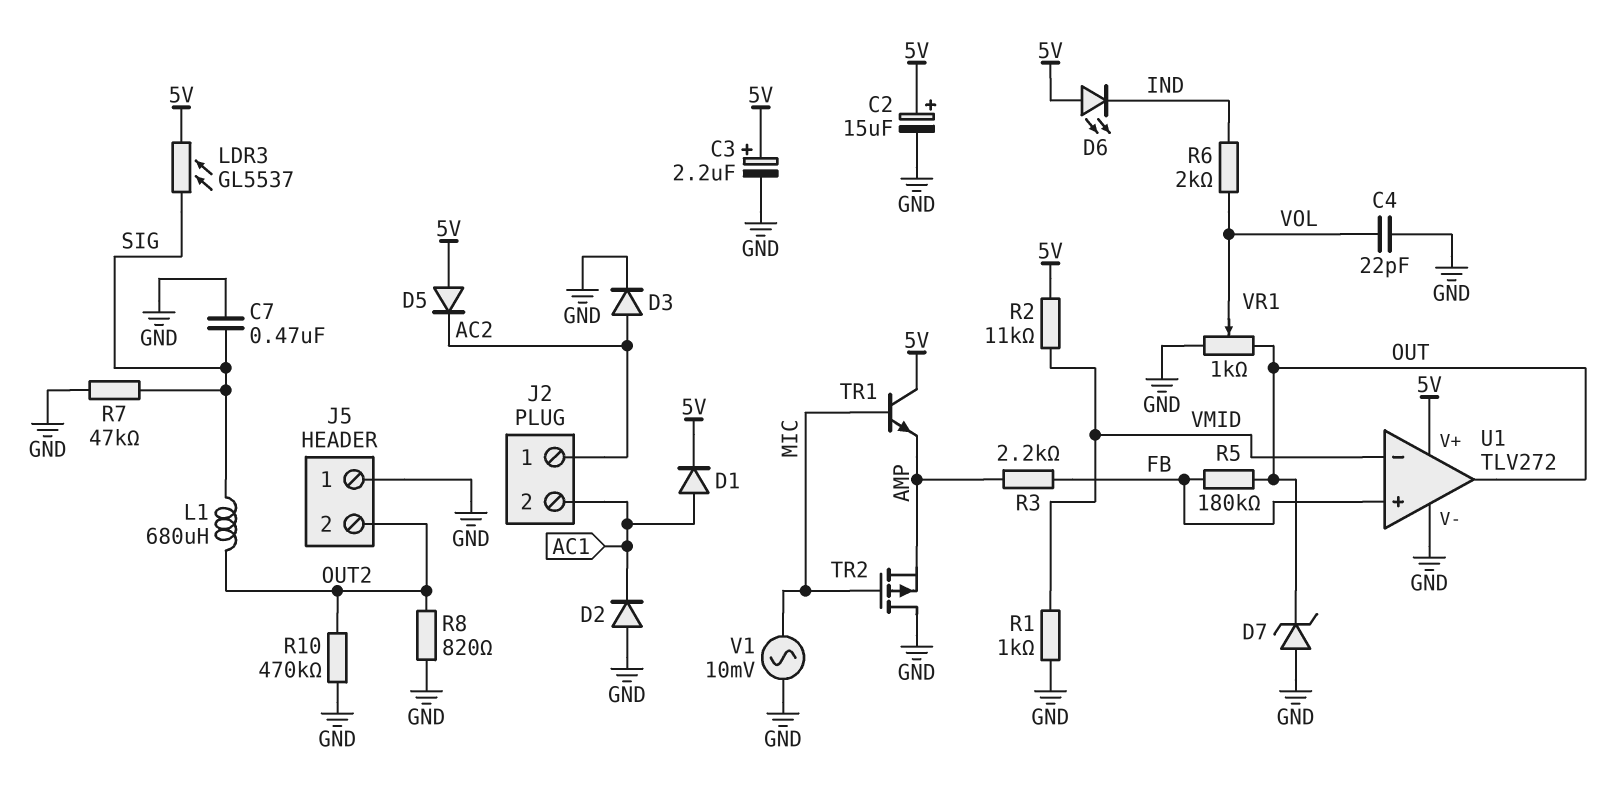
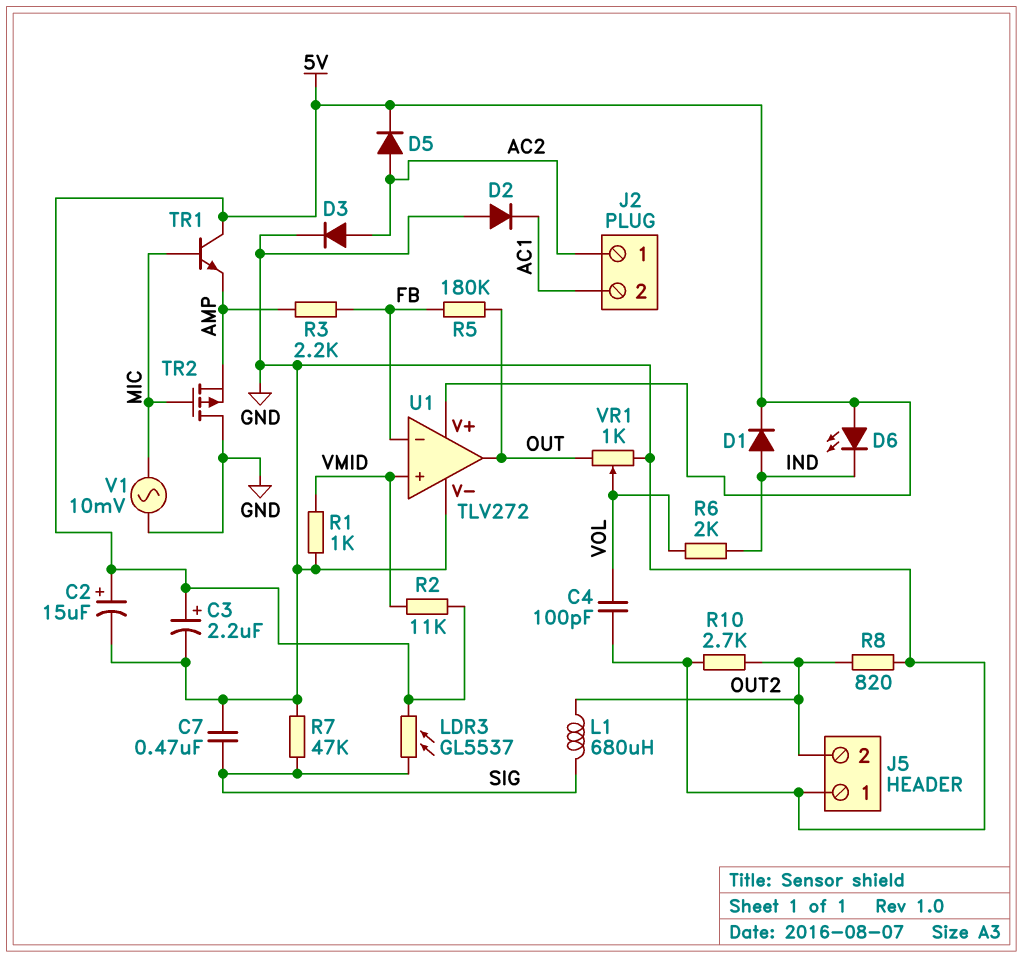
C4: 22pF (GND, VOL) -> 100pF (GND, VOL)
D1: diode (A AC1, K 5V) -> diode (A IND, K 5V)
D5: diode (A 5V, K AC2) -> diode (A AC2, K 5V)
D7: zener (A GND, K OUT) -> none
R10: 470k (GND, OUT2) -> 2.7k (GND, OUT2)
U1 pin in+: FB -> VMID
U1 pin in-: VMID -> FB

